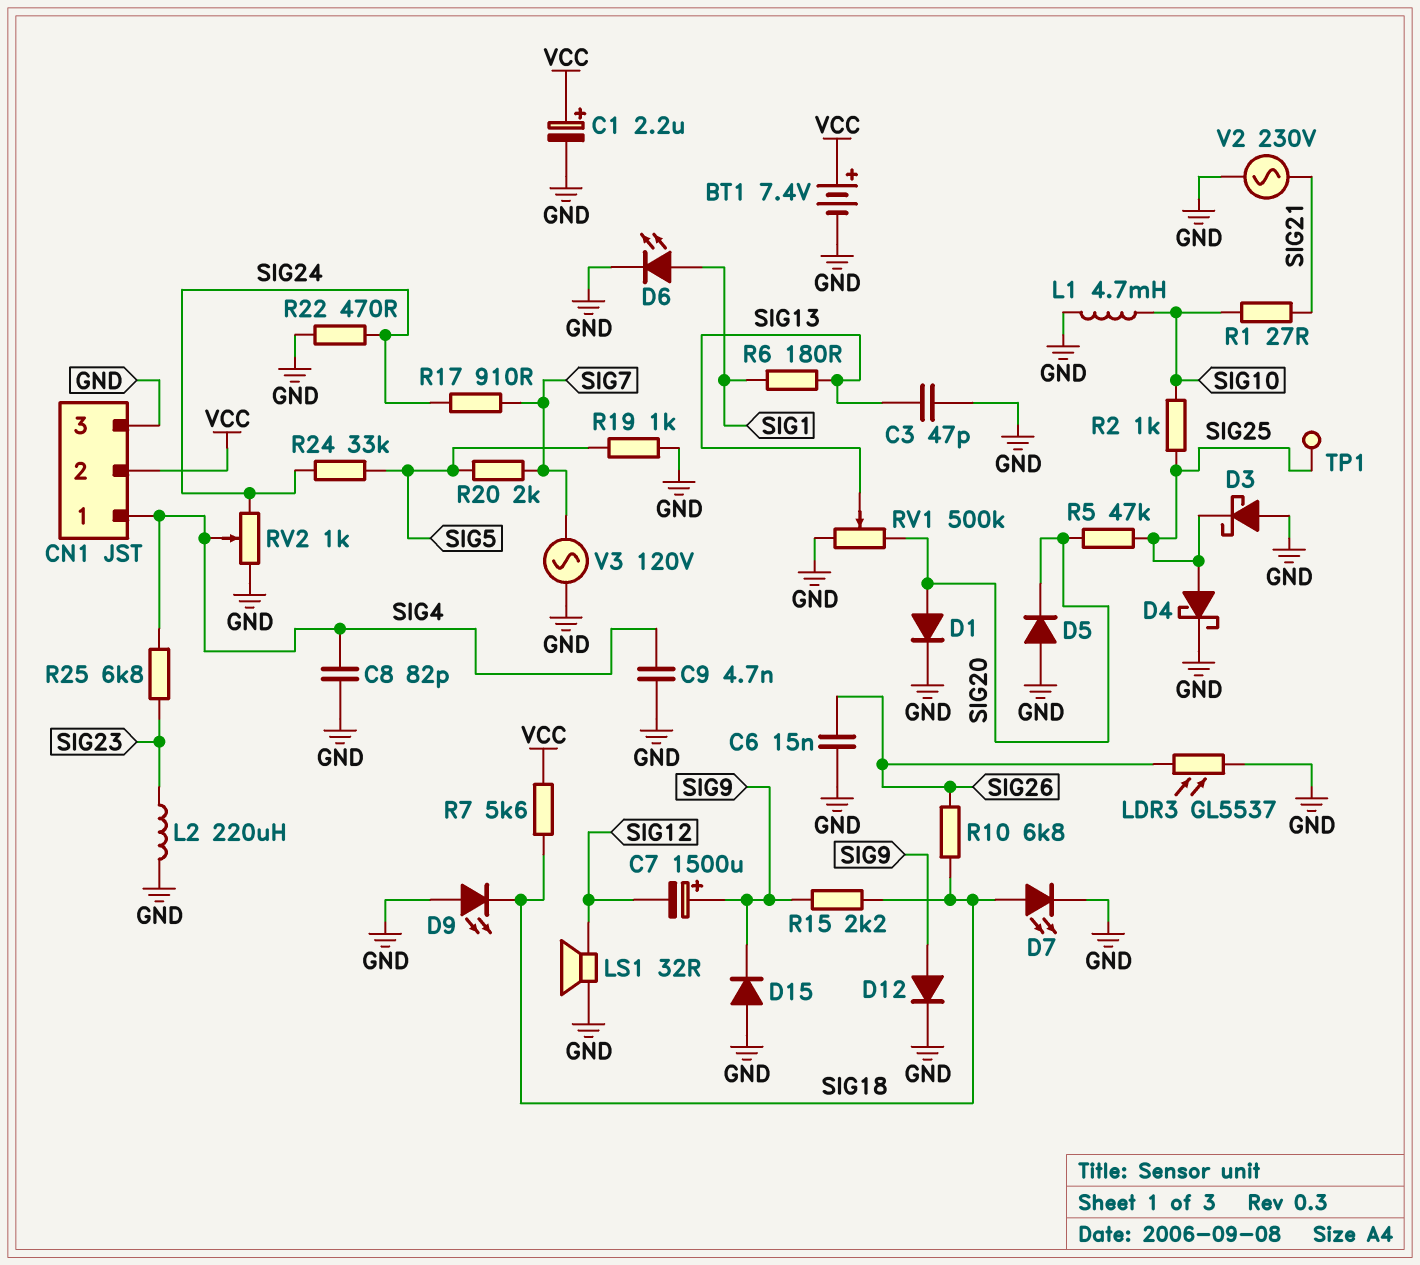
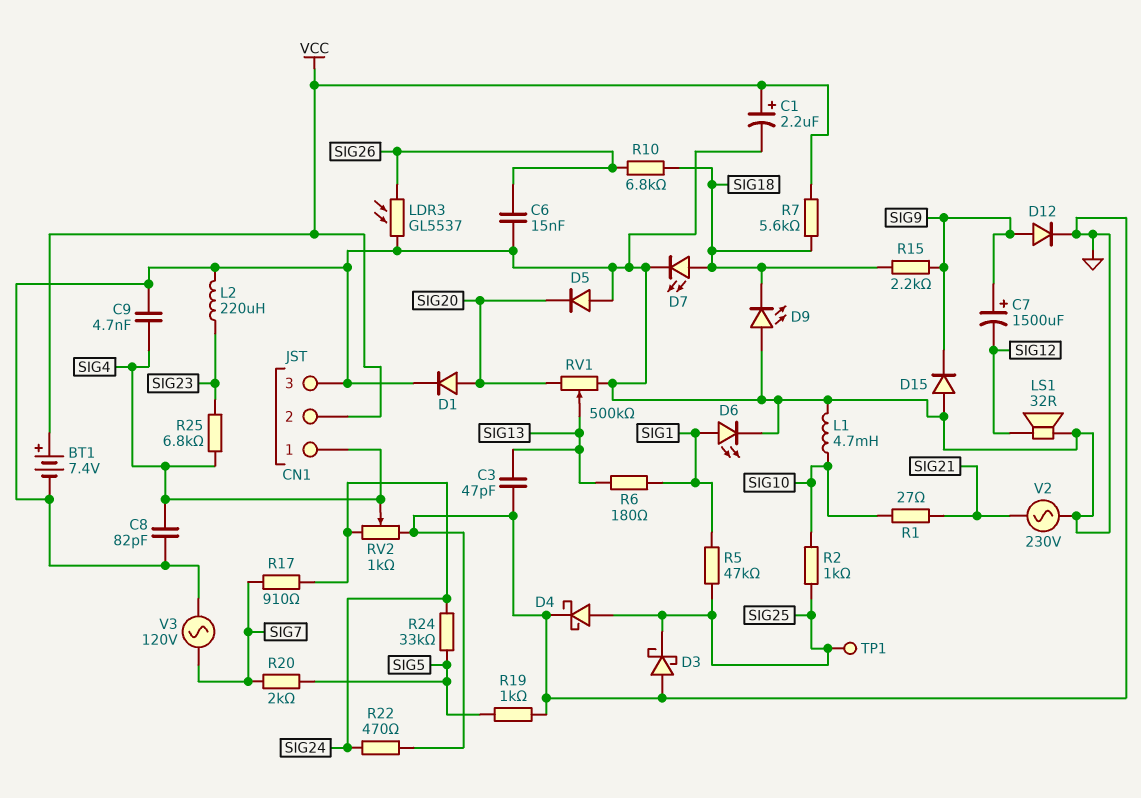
R5: 47k (SIG20, SIG25) -> 47k (SIG1, SIG25)

